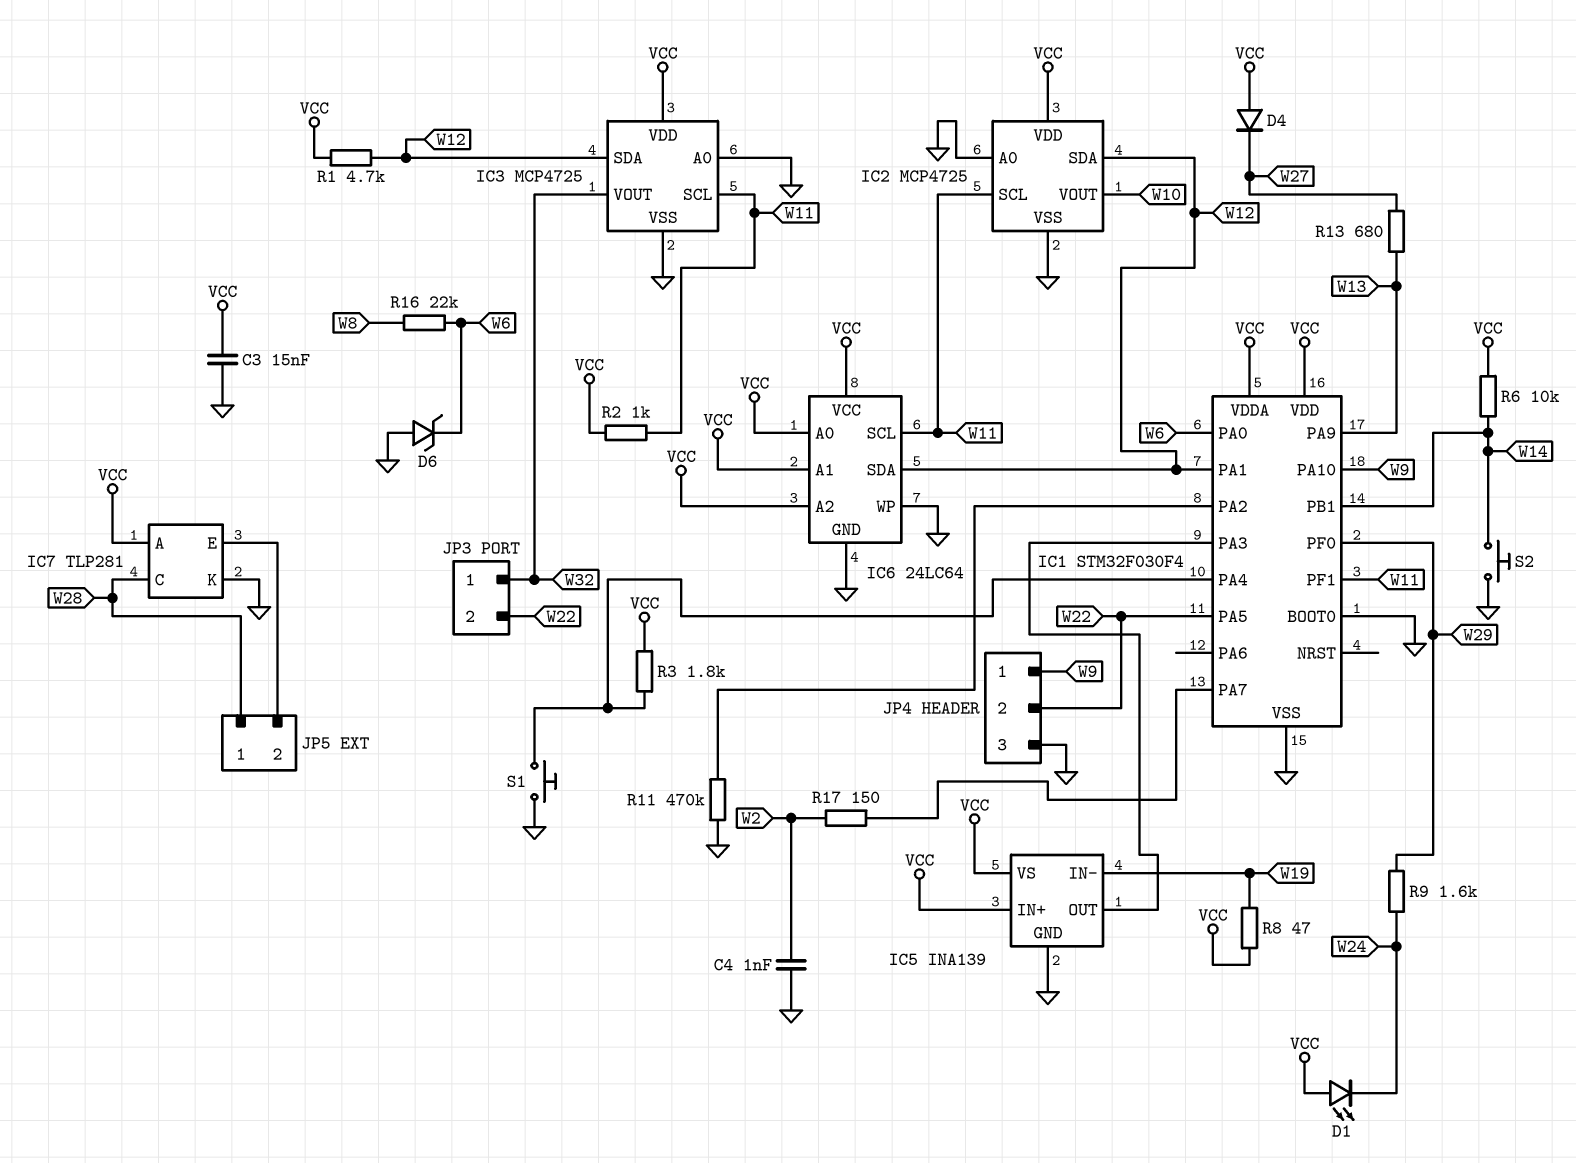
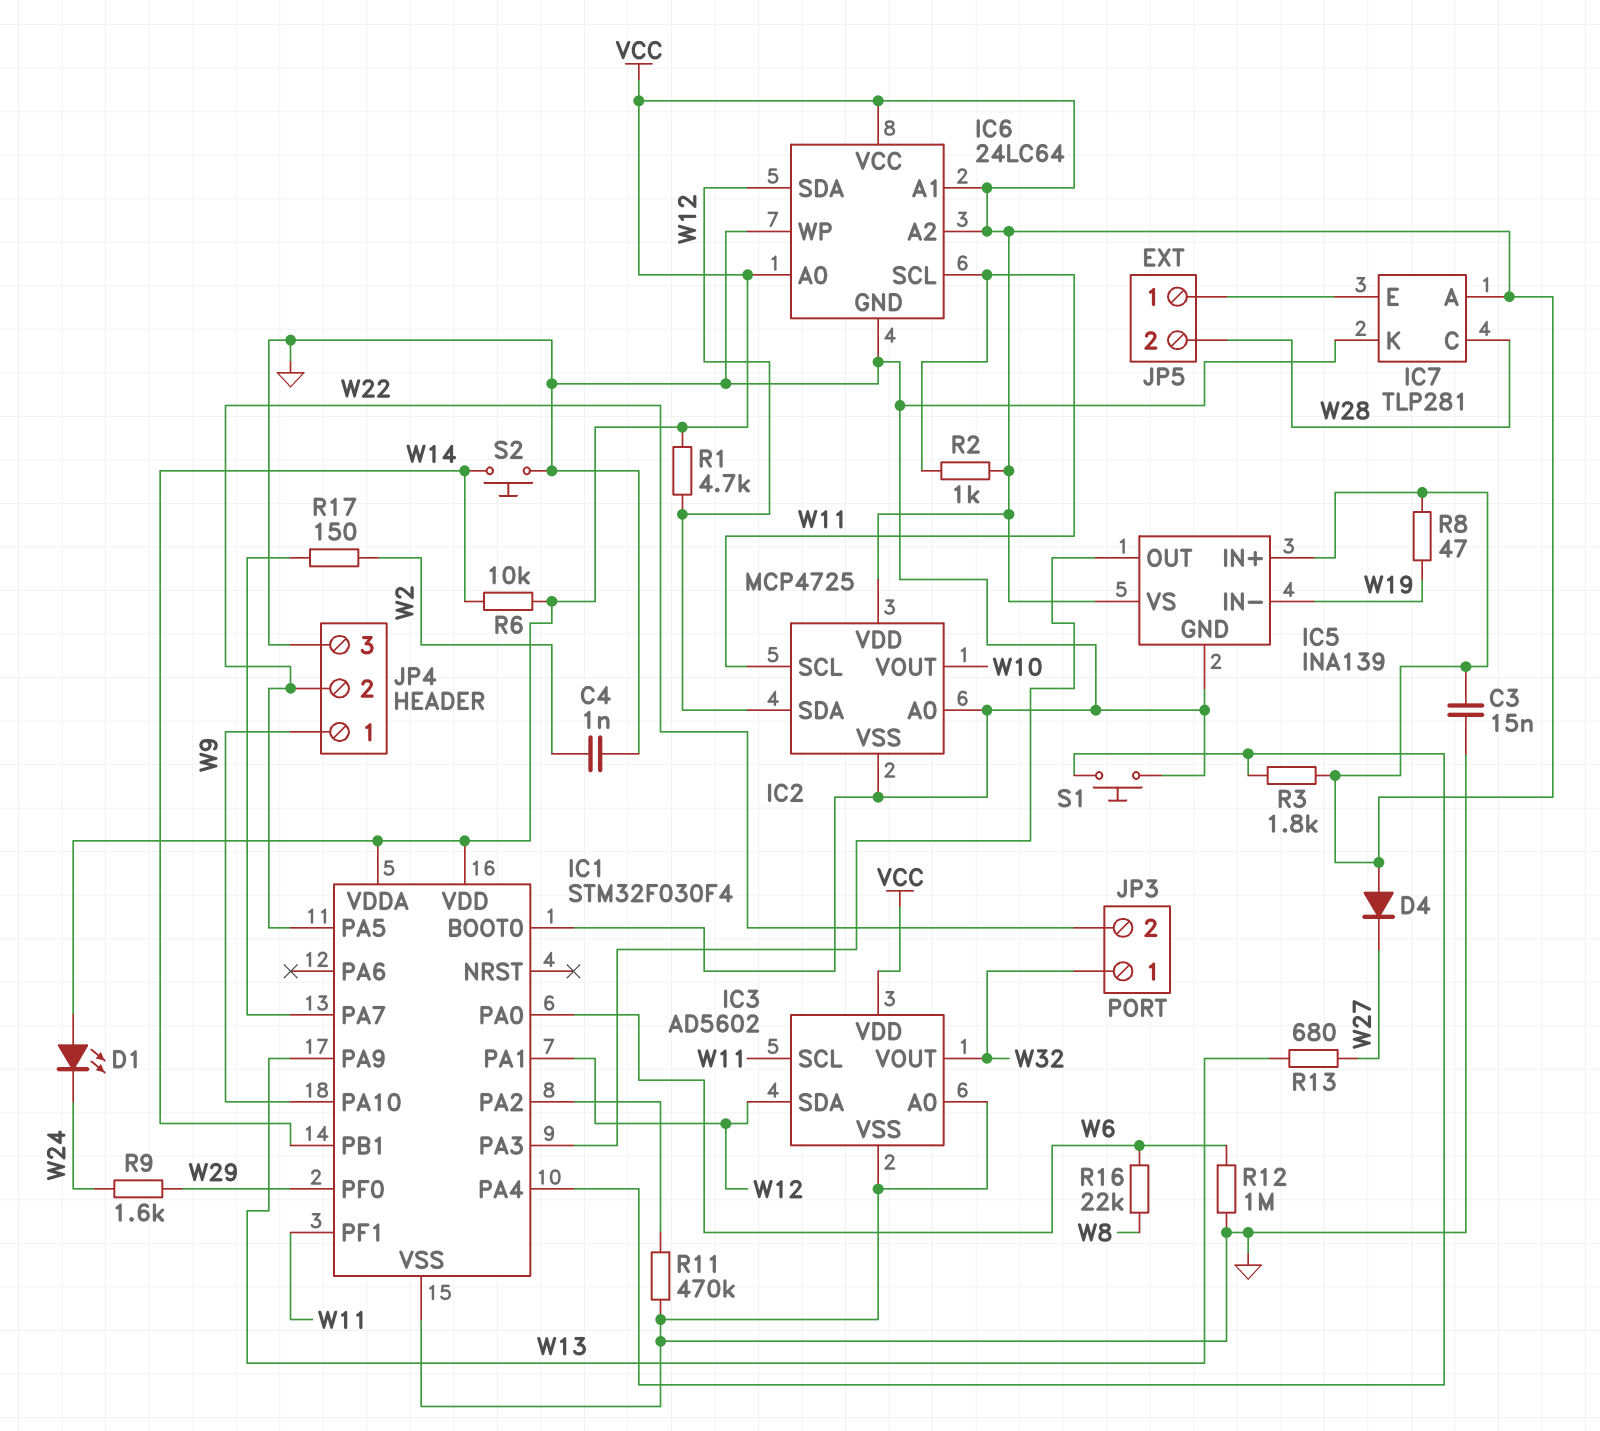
D6: zener (A GND, K W6) -> none
IC3: MCP4725 -> AD5602
JP5 pin 1: W28 -> IC7/E
JP5 pin 2: IC7/E -> W28
R12: none -> 1M (GND, W6)

